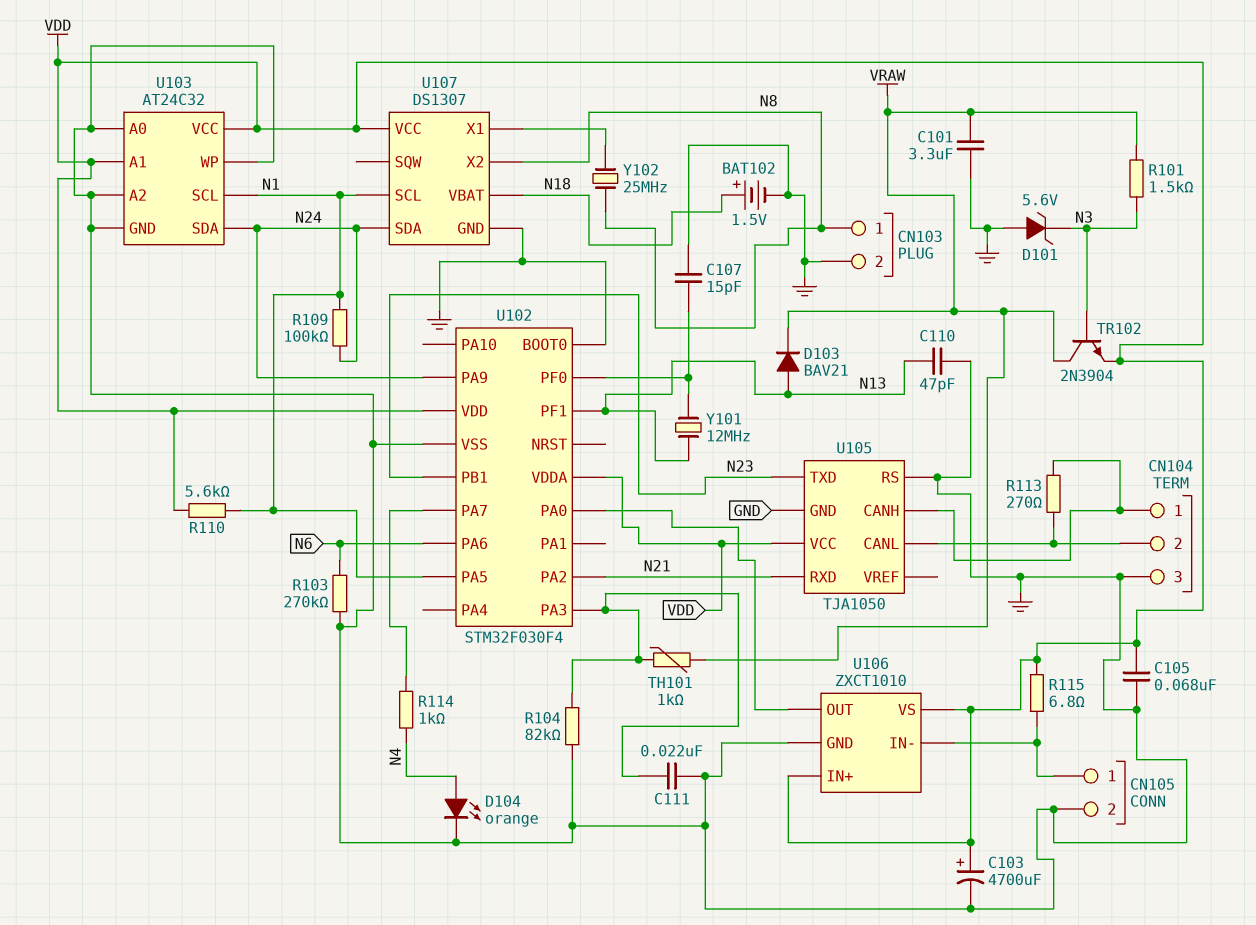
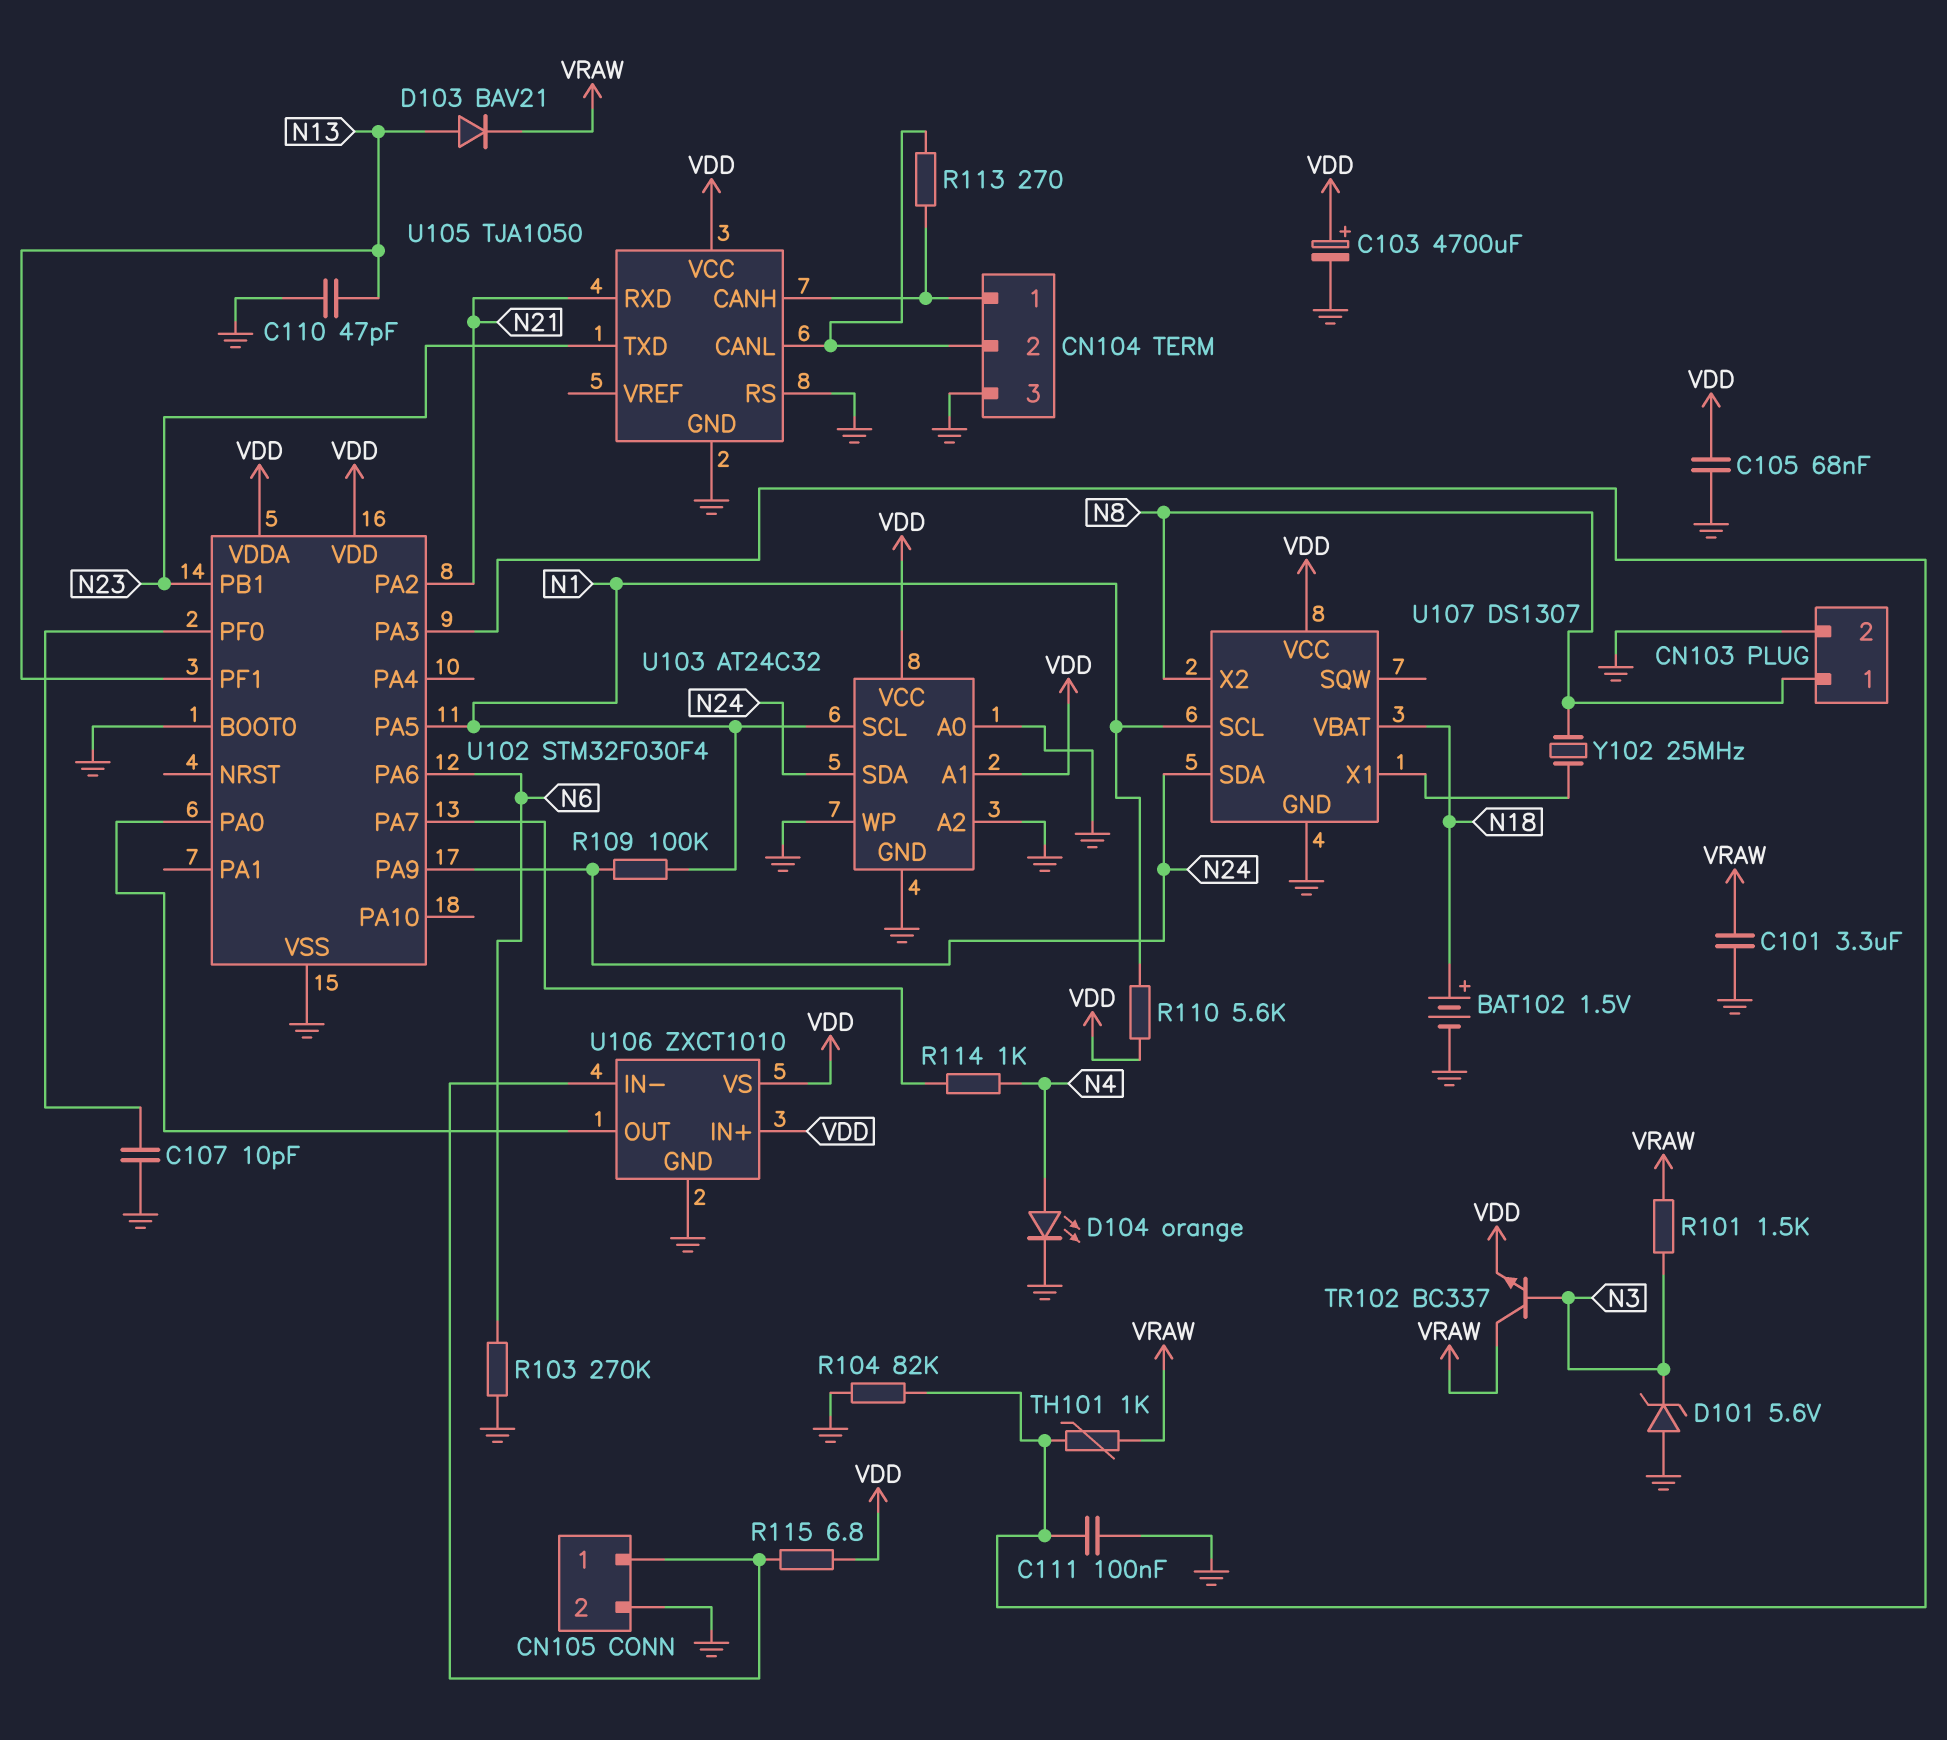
C107: 15pF (GND, U102/PF0) -> 10pF (GND, U102/PF0)
C111: 22nF (GND, U102/PA3) -> 100nF (GND, U102/PA3)
TR102: NPN 2N3904 (B N3, C VRAW, E VDD) -> NPN BC337 (B N3, C VRAW, E VDD)
Y101: 12MHz (N13, U102/PF0) -> none

